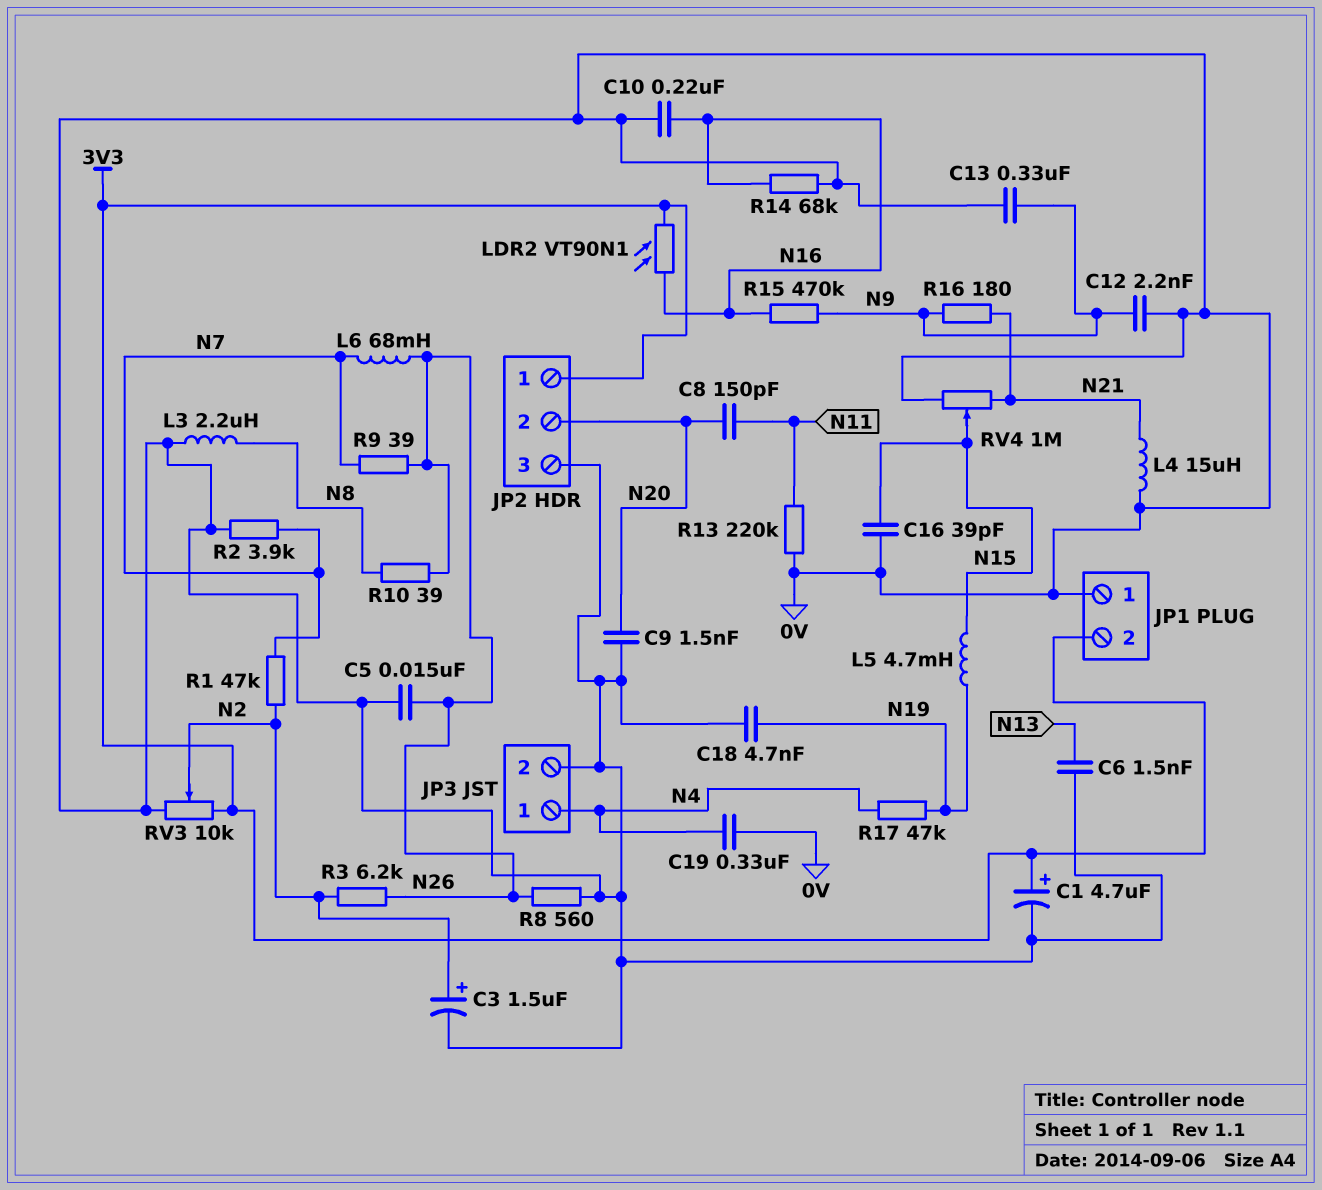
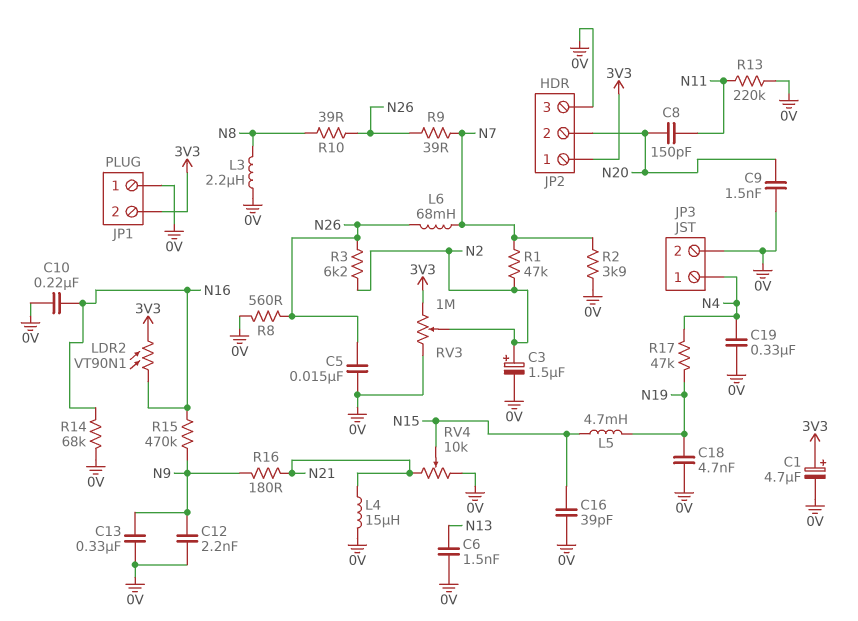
RV3: 10k (0V, 3V3, wiper N2) -> 1M (0V, 3V3, wiper N2)
RV4: 1M (0V, N21, wiper N15) -> 10k (0V, N21, wiper N15)

